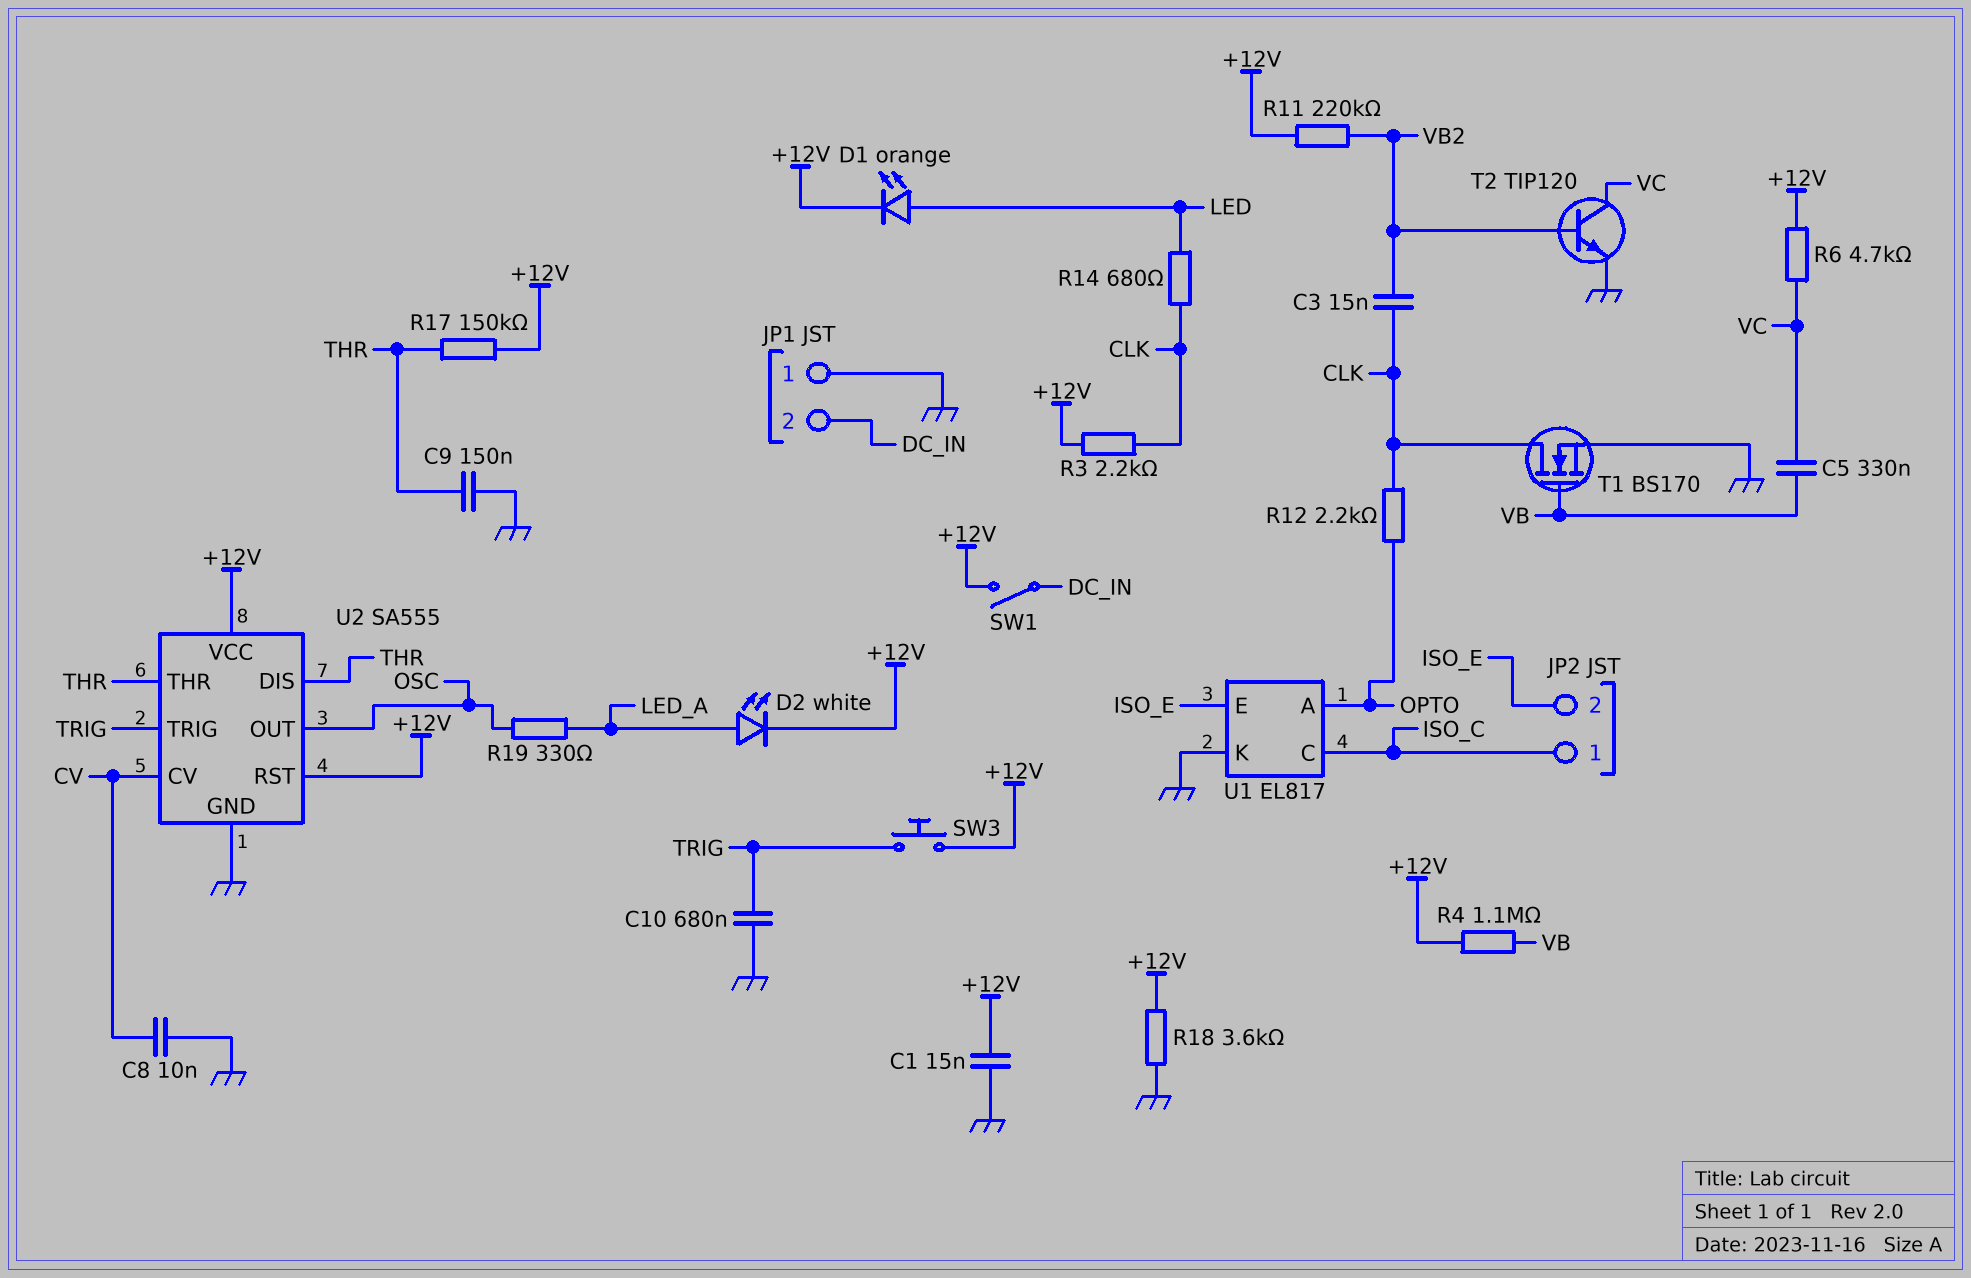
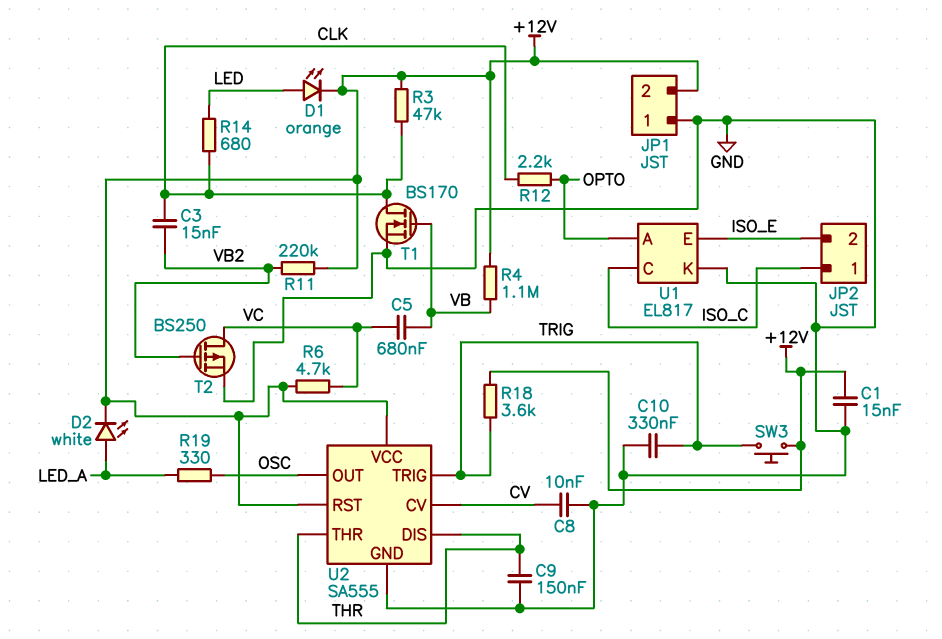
C5: 330nF (VB, VC) -> 680nF (VB, VC)
C10: 680nF (GND, TRIG) -> 330nF (GND, TRIG)
JP1 pin 2: DC_IN -> +12V
R3: 2.2k (+12V, CLK) -> 47k (+12V, CLK)
R17: 150k (+12V, THR) -> none
R18: 3.6k (+12V, GND) -> 3.6k (+12V, TRIG)
SW1: switch (+12V, DC_IN) -> none
T2: NPN TIP120 (B VB2, C VC, E GND) -> PMOS BS250 (G VB2, D VC, S GND)

